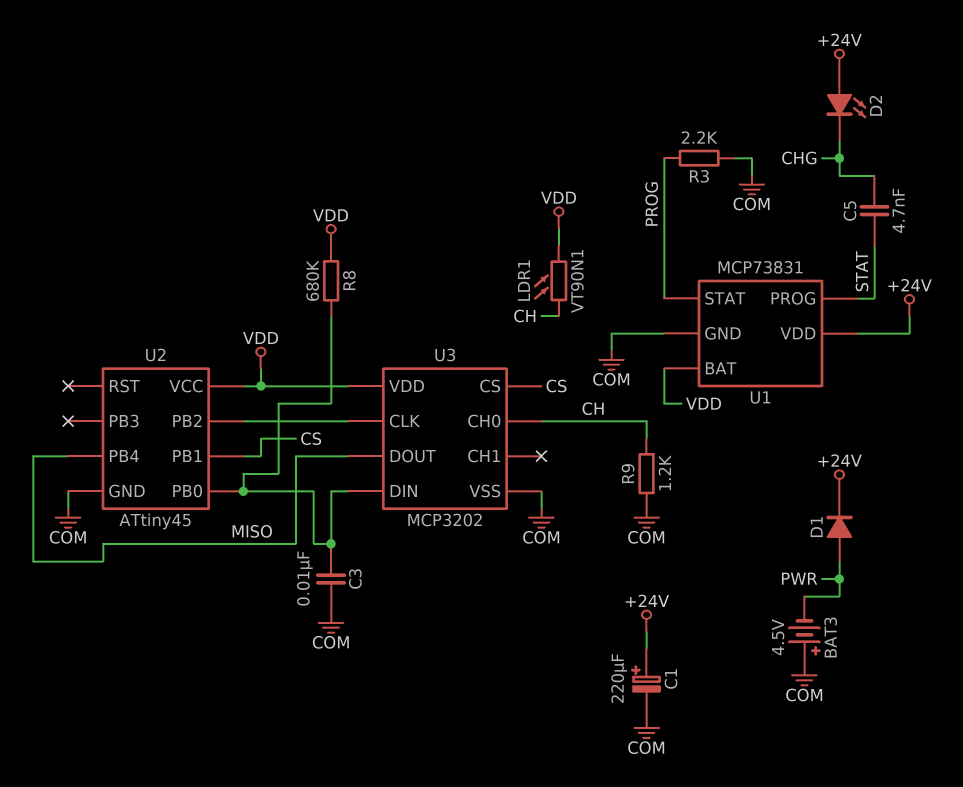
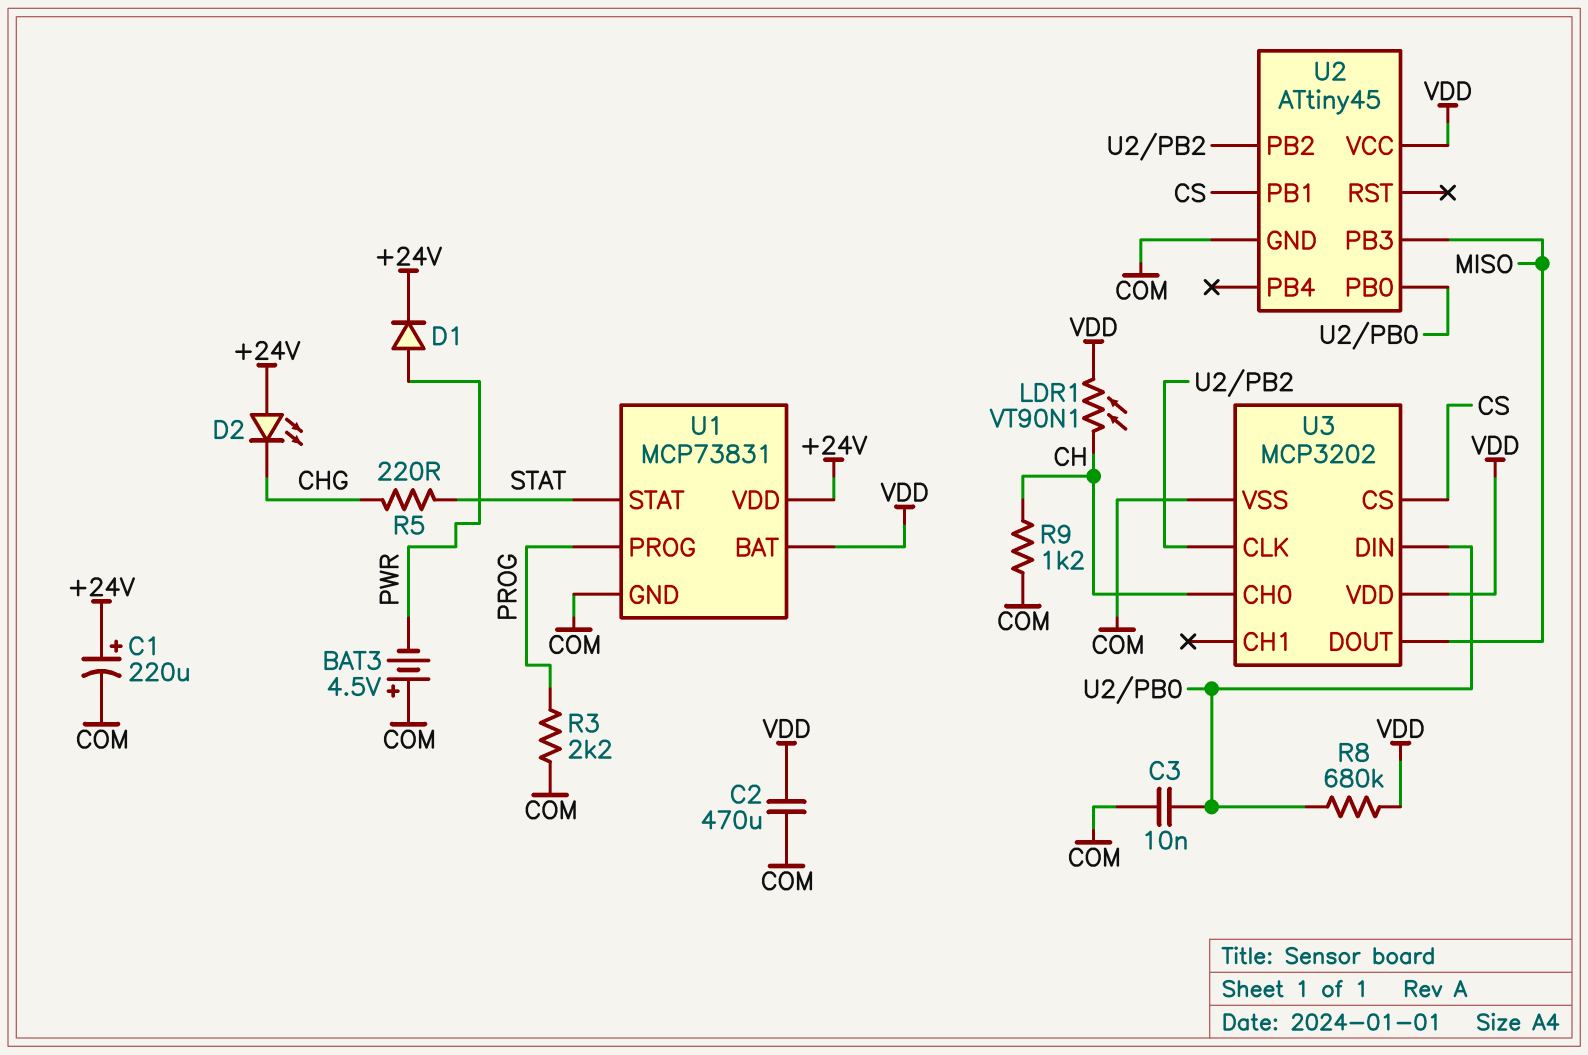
C2: none -> 470uF (COM, VDD)
C5: 4.7nF (CHG, STAT) -> none
R5: none -> 220 (CHG, STAT)
U1 pin PROG: STAT -> PROG
U1 pin STAT: PROG -> STAT
U2 pin PB3: none -> MISO
U2 pin PB4: MISO -> none

